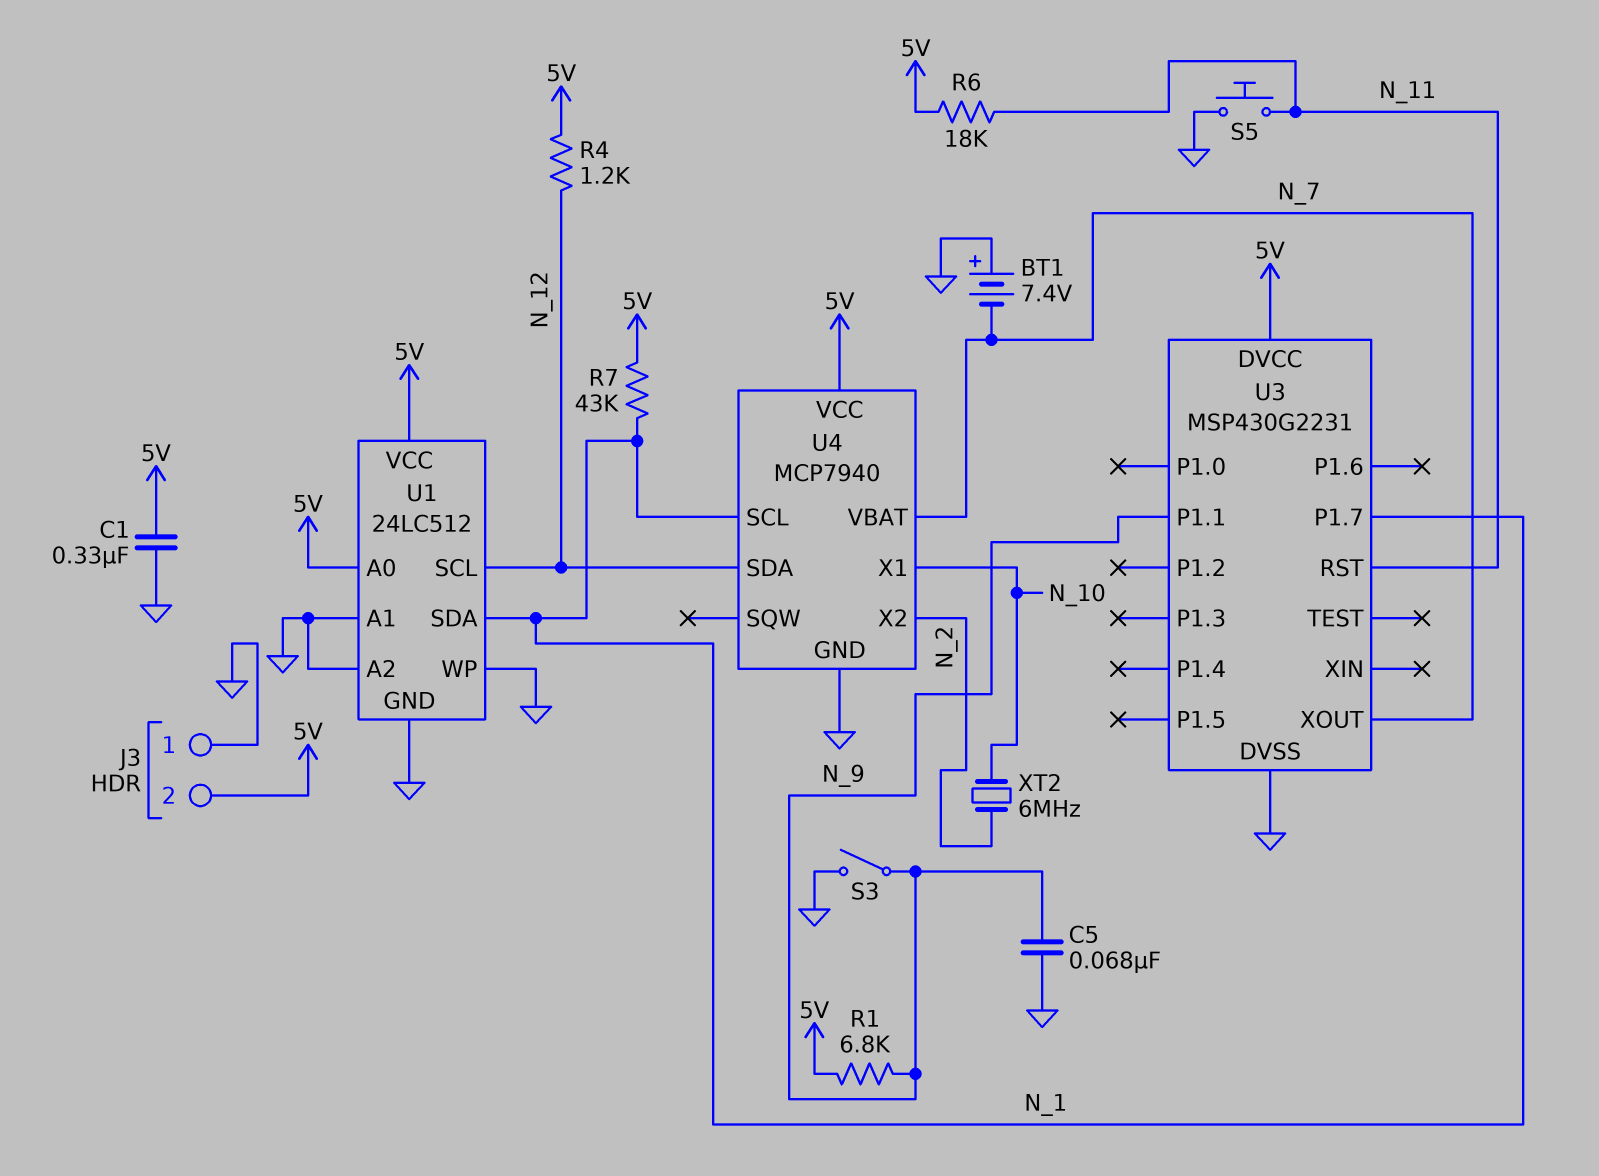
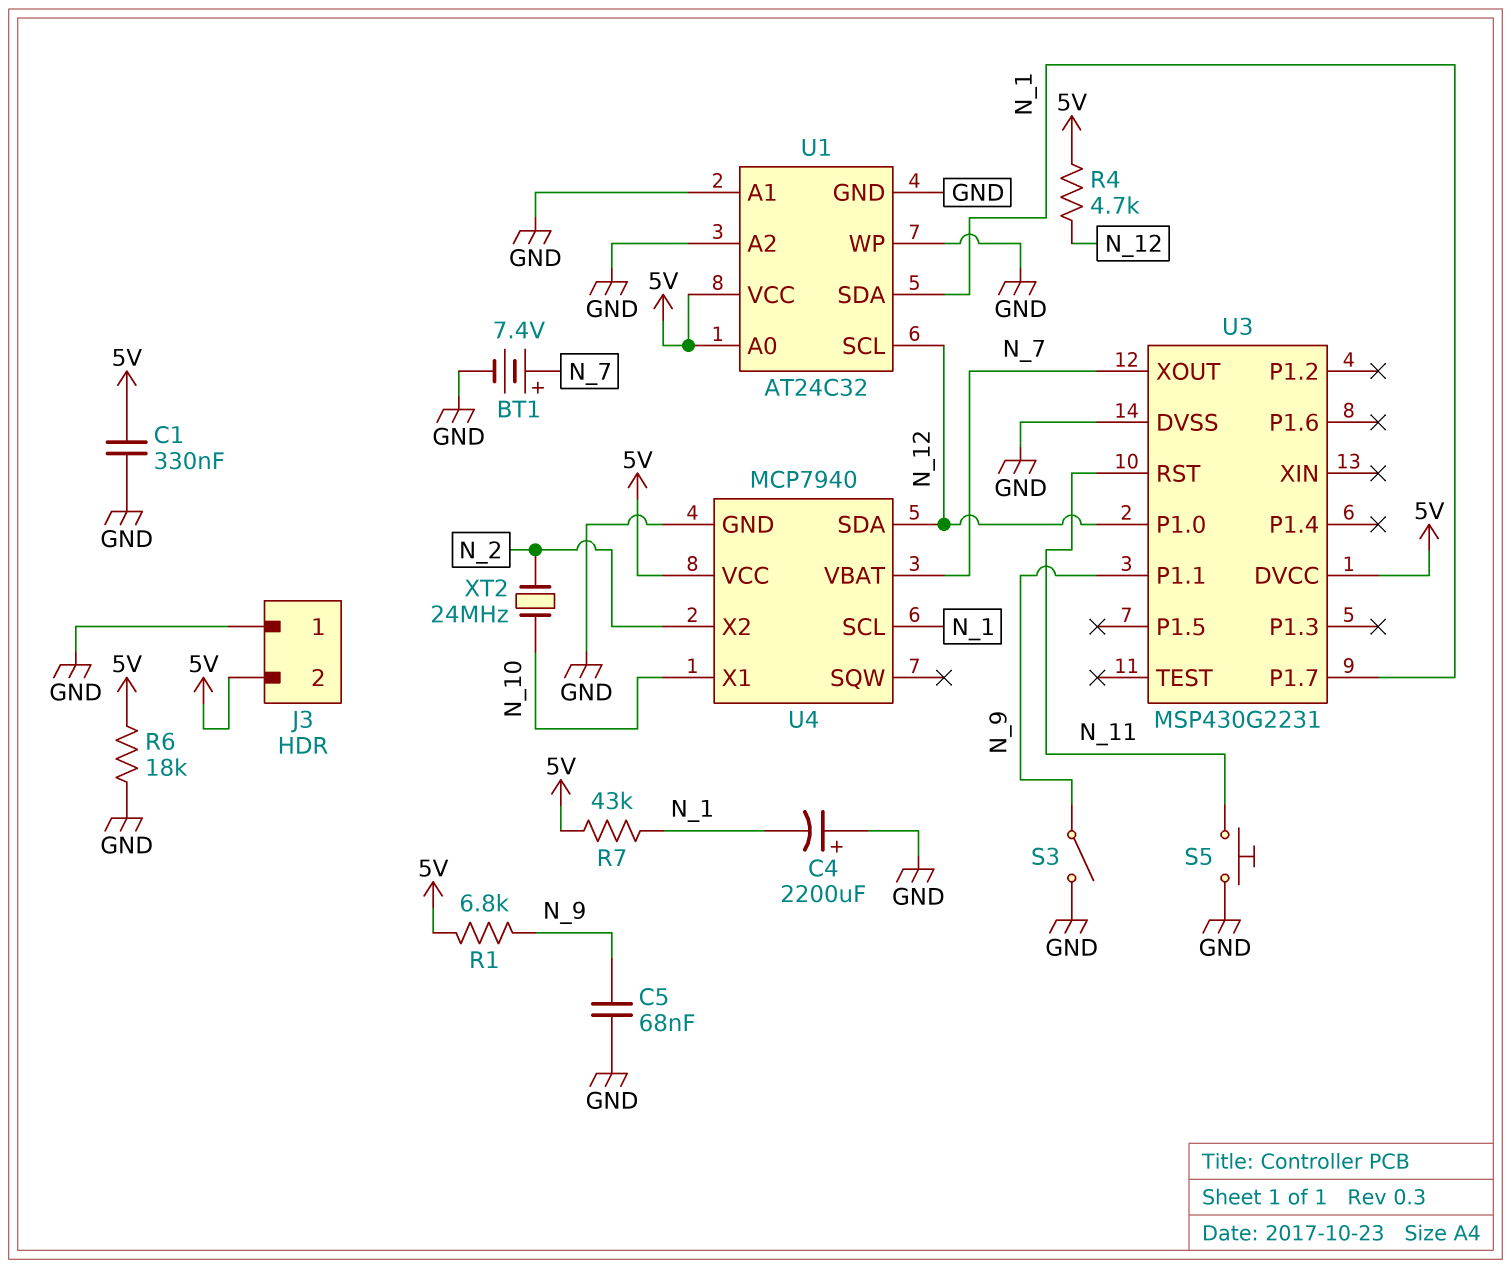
BT1: 7.4V (plus GND, minus N_7) -> 7.4V (plus N_7, minus GND)
C4: none -> 2200uF (plus GND, minus N_1)
R4: 1.2k (5V, N_12) -> 4.7k (5V, N_12)
R6: 18k (5V, N_11) -> 18k (5V, GND)
U1: 24LC512 -> AT24C32
U3 pin P1.0: none -> N_12
XT2: 6MHz (N_2, N_10) -> 24MHz (N_2, N_10)

